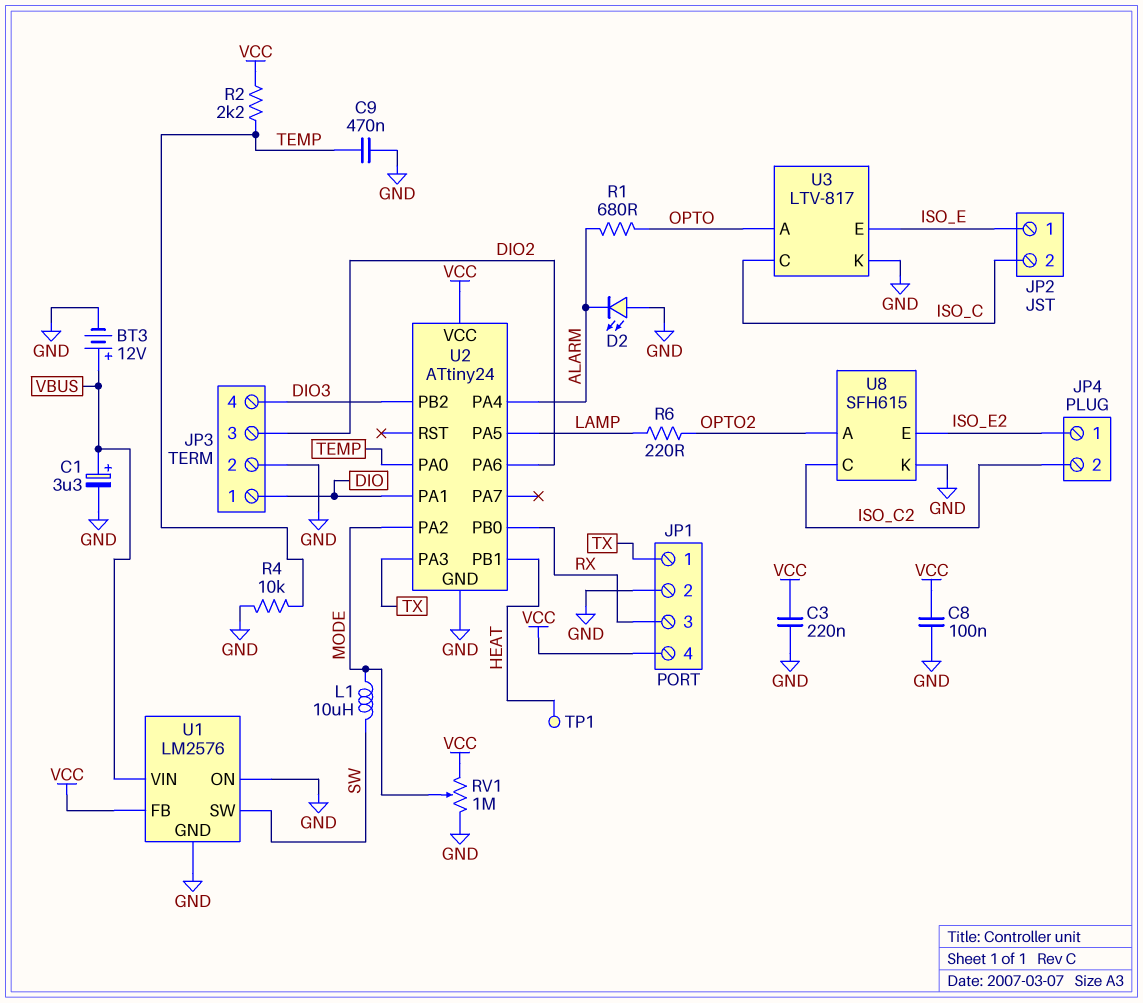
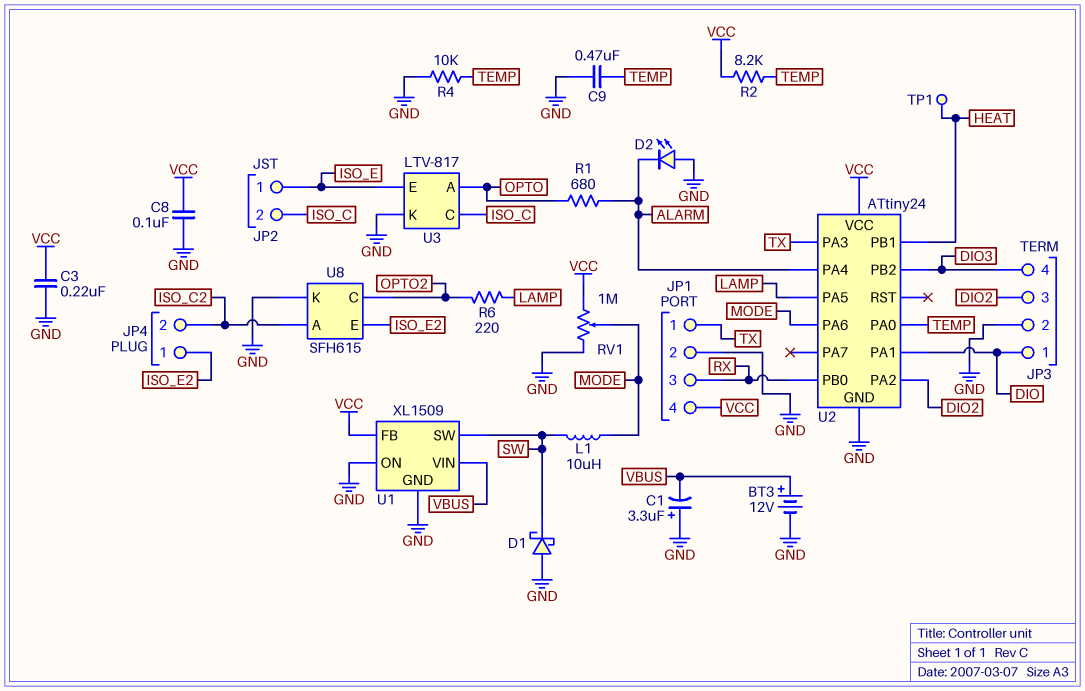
C1: 3.3uF (plus VBUS, minus GND) -> 3.3uF (plus GND, minus VBUS)
D1: none -> schottky (A GND, K SW)
R2: 2.2k (TEMP, VCC) -> 8.2k (TEMP, VCC)
U1: LM2576 -> XL1509
U2 pin PA2: MODE -> DIO2
U2 pin PA6: DIO2 -> MODE
U8 pin A: OPTO2 -> ISO_C2
U8 pin C: ISO_C2 -> OPTO2

